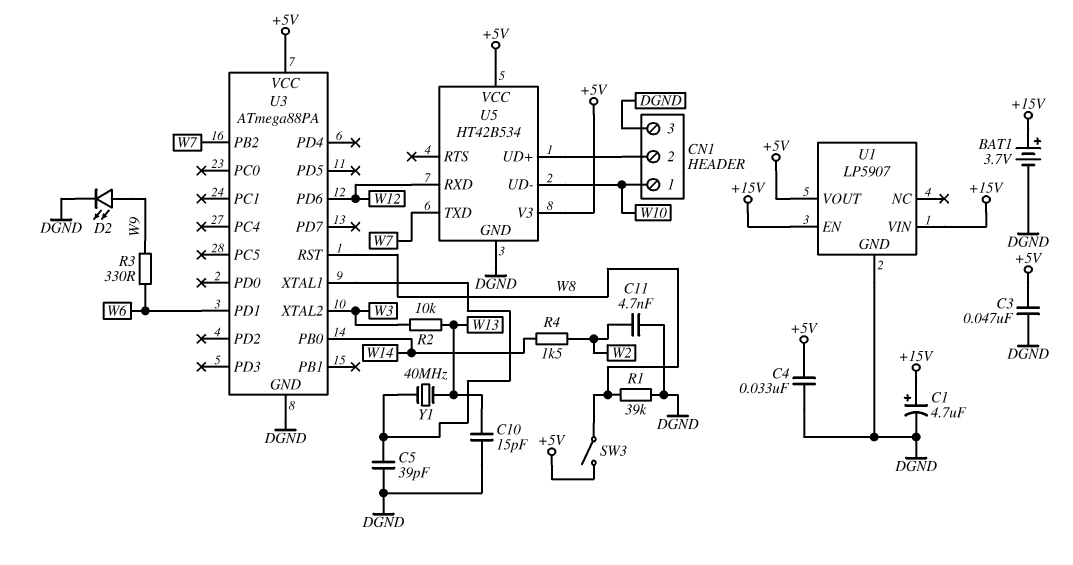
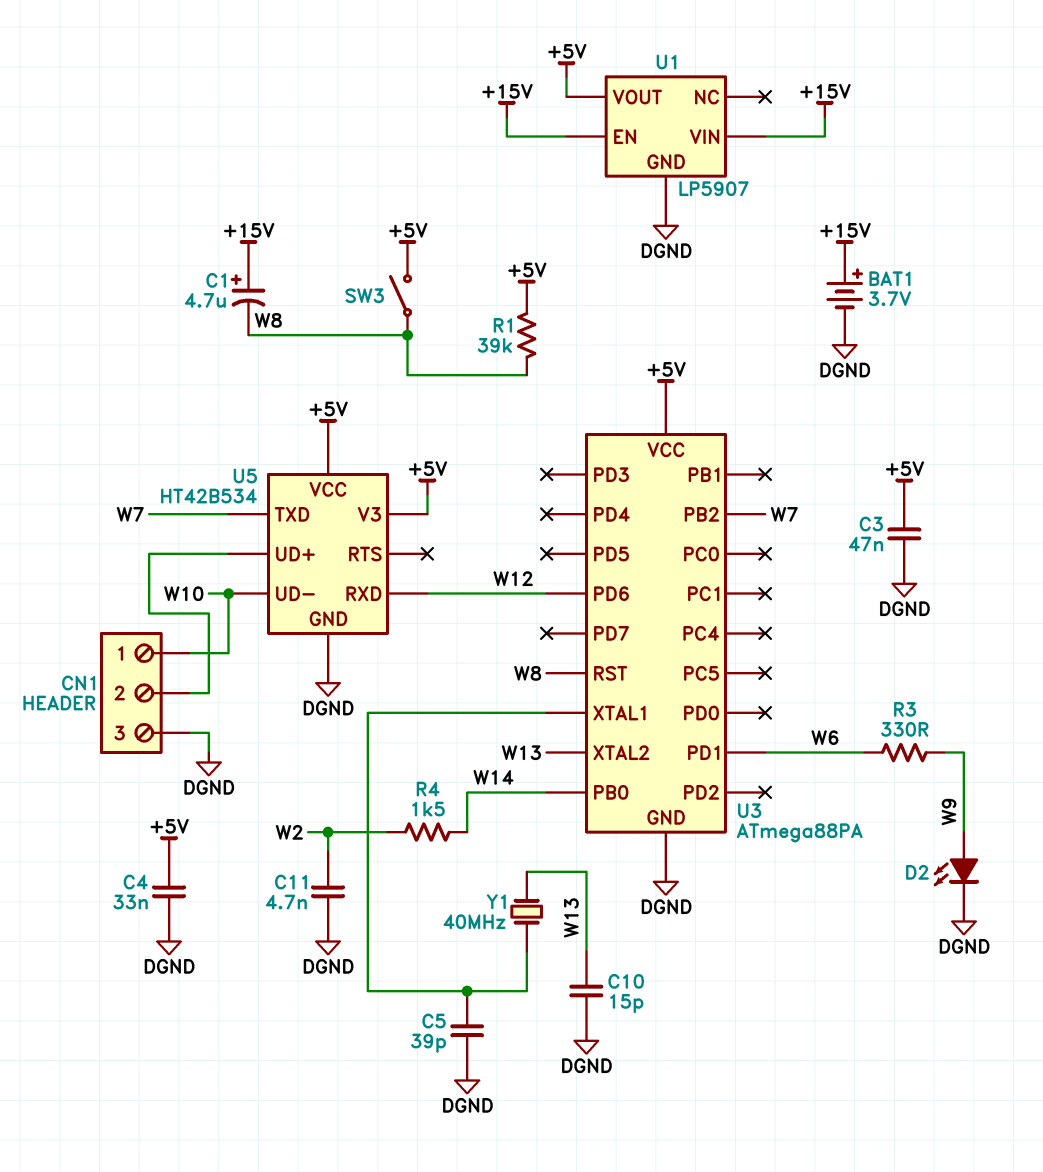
C1: 4.7uF (plus +15V, minus DGND) -> 4.7uF (plus +15V, minus W8)
R1: 39k (DGND, W8) -> 39k (+5V, W8)
R2: 10k (W3, W13) -> none
U3 pin XTAL2: W3 -> W13

